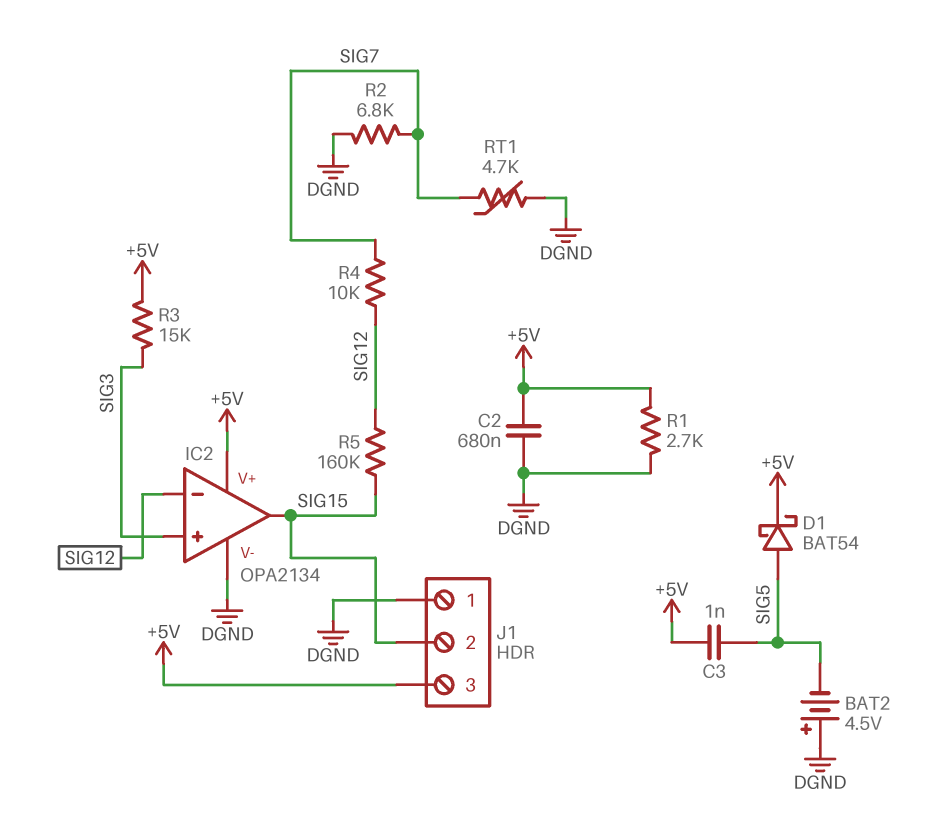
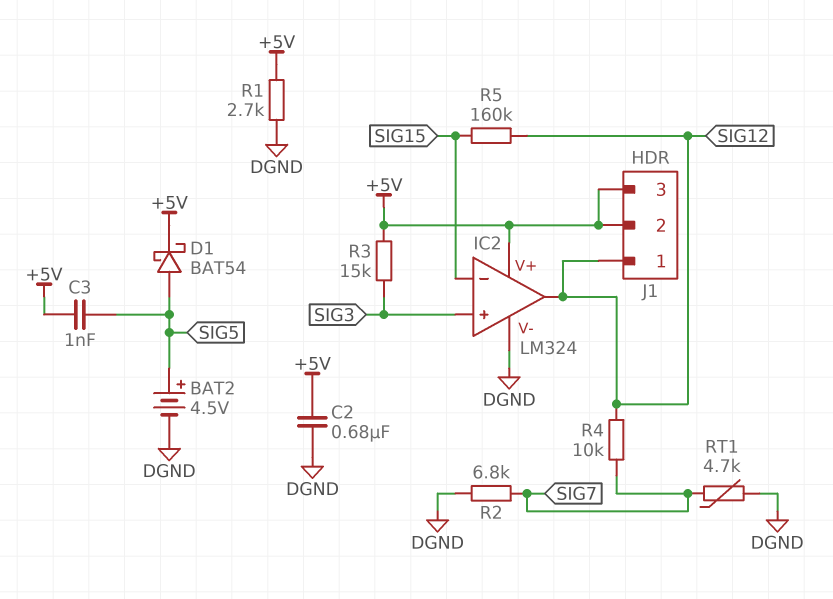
BAT2: 4.5V (plus DGND, minus SIG5) -> 4.5V (plus SIG5, minus DGND)
IC2: OPA2134 -> LM324
IC2 pin in-: SIG12 -> SIG15
IC2 pin out: SIG15 -> SIG12
J1 pin 1: DGND -> SIG12
J1 pin 2: SIG15 -> +5V

